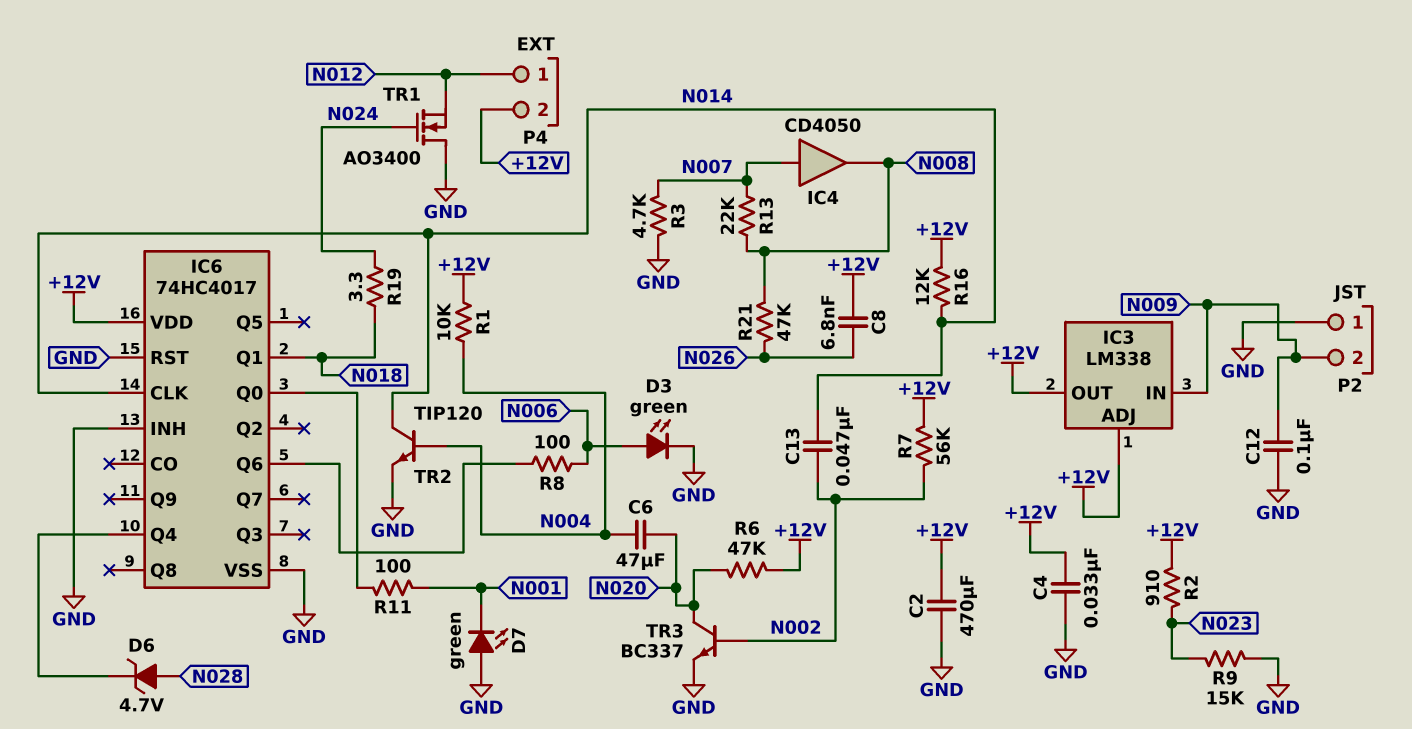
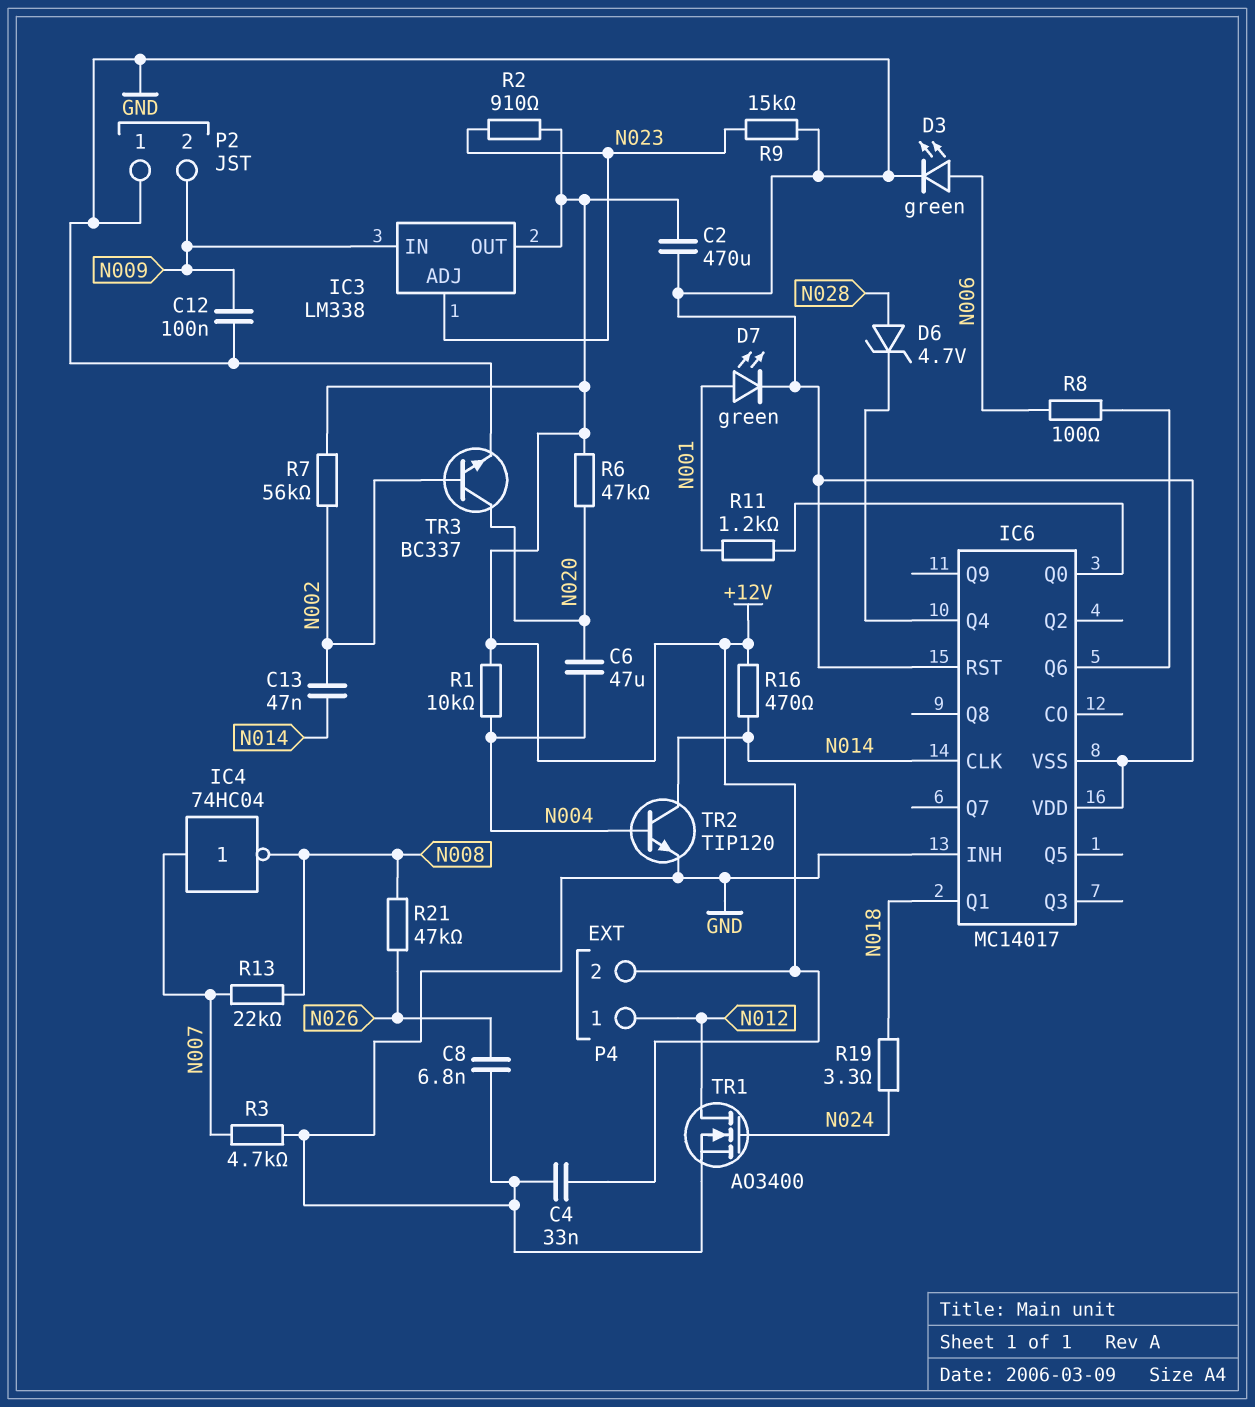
C8: 6.8nF (+12V, N026) -> 6.8nF (GND, N026)
D7: LED green (A GND, K N001) -> LED green (A N001, K GND)
IC3 pin ADJ: +12V -> N023
IC4: buffer CD4050 (in N007, out N008) -> NOT 74HC04 (in N007, out N008)
IC6: 74HC4017 -> MC14017
IC6 pin VDD: +12V -> GND
R11: 100 (IC6/Q0, N001) -> 1.2k (IC6/Q0, N001)
R16: 12k (+12V, N014) -> 470 (+12V, N014)
TR1: NMOS AO3400 (G N024, D GND, S N012) -> NMOS AO3400 (G N024, D N012, S GND)

